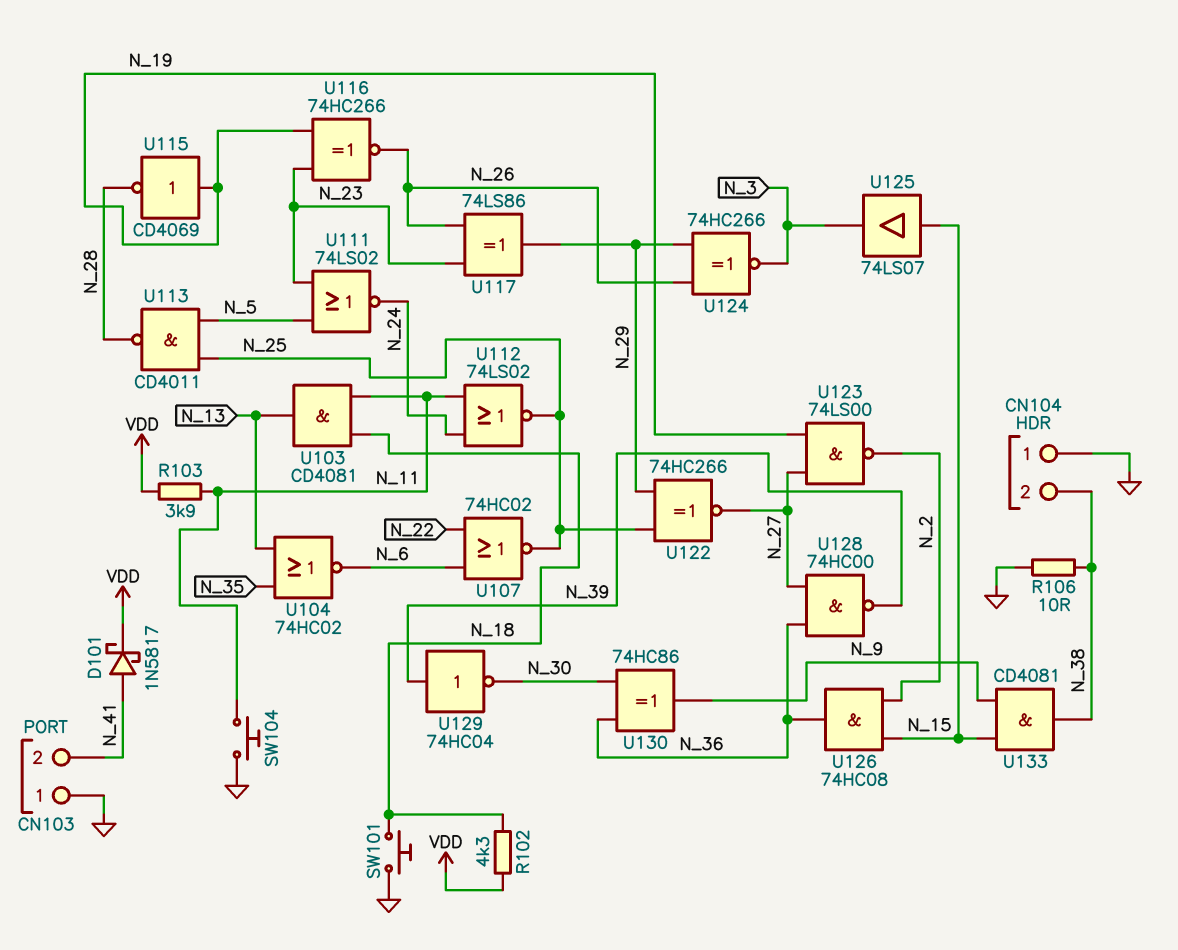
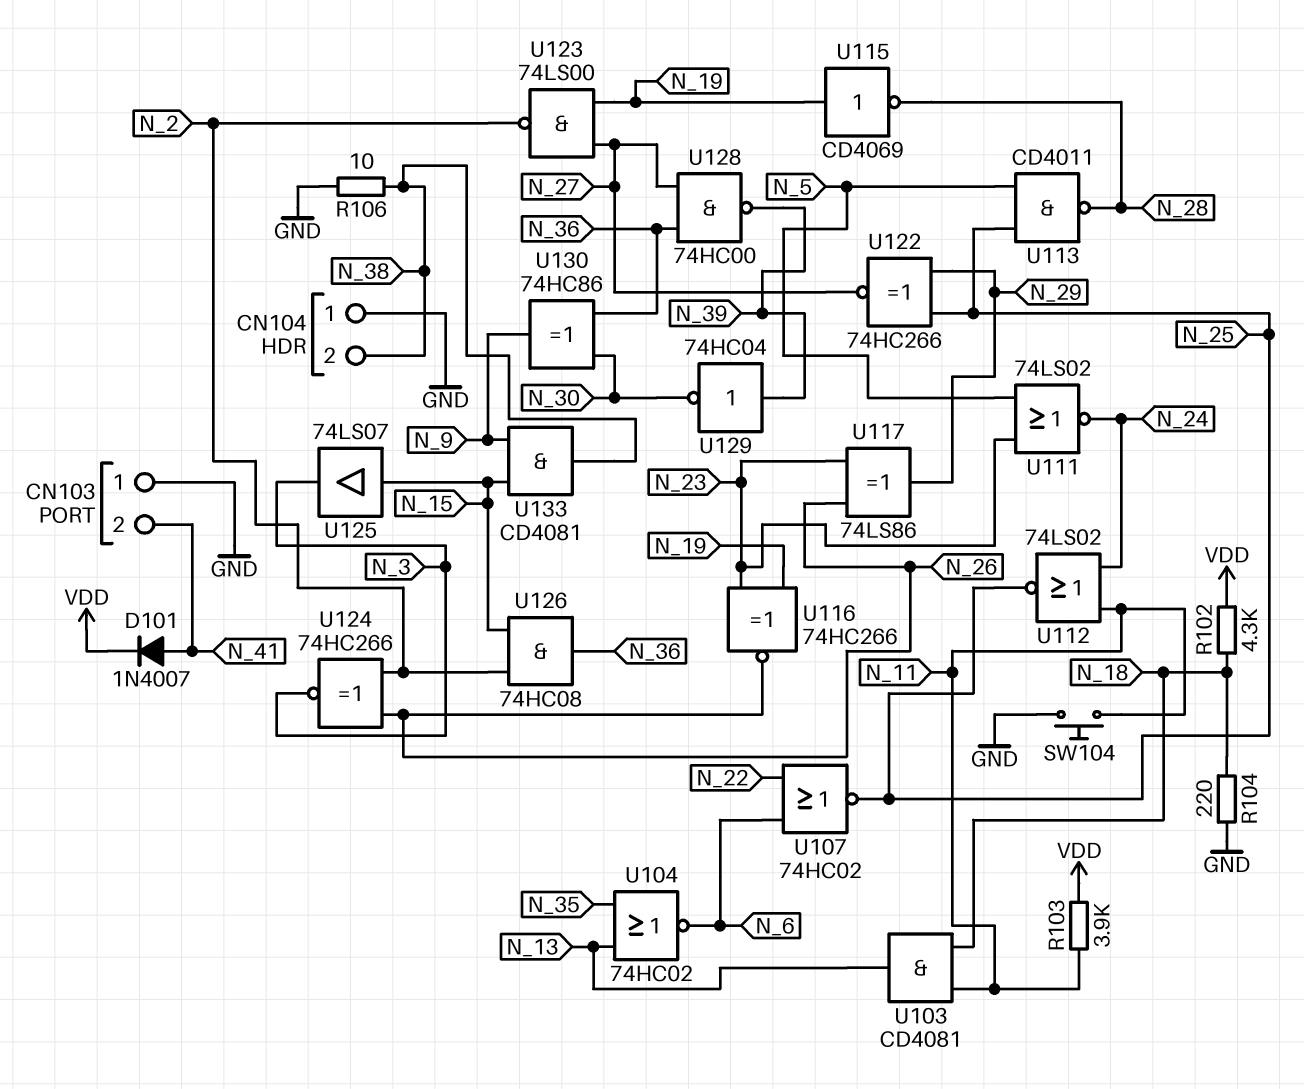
D101: schottky 1N5817 (A N_41, K VDD) -> diode 1N4007 (A N_41, K VDD)
R104: none -> 220 (GND, N_18)
SW101: button (GND, N_18) -> none
U124: XNOR 74HC266 (in N_26, in N_29, out N_3) -> XNOR 74HC266 (in N_2, in N_26, out N_3)

